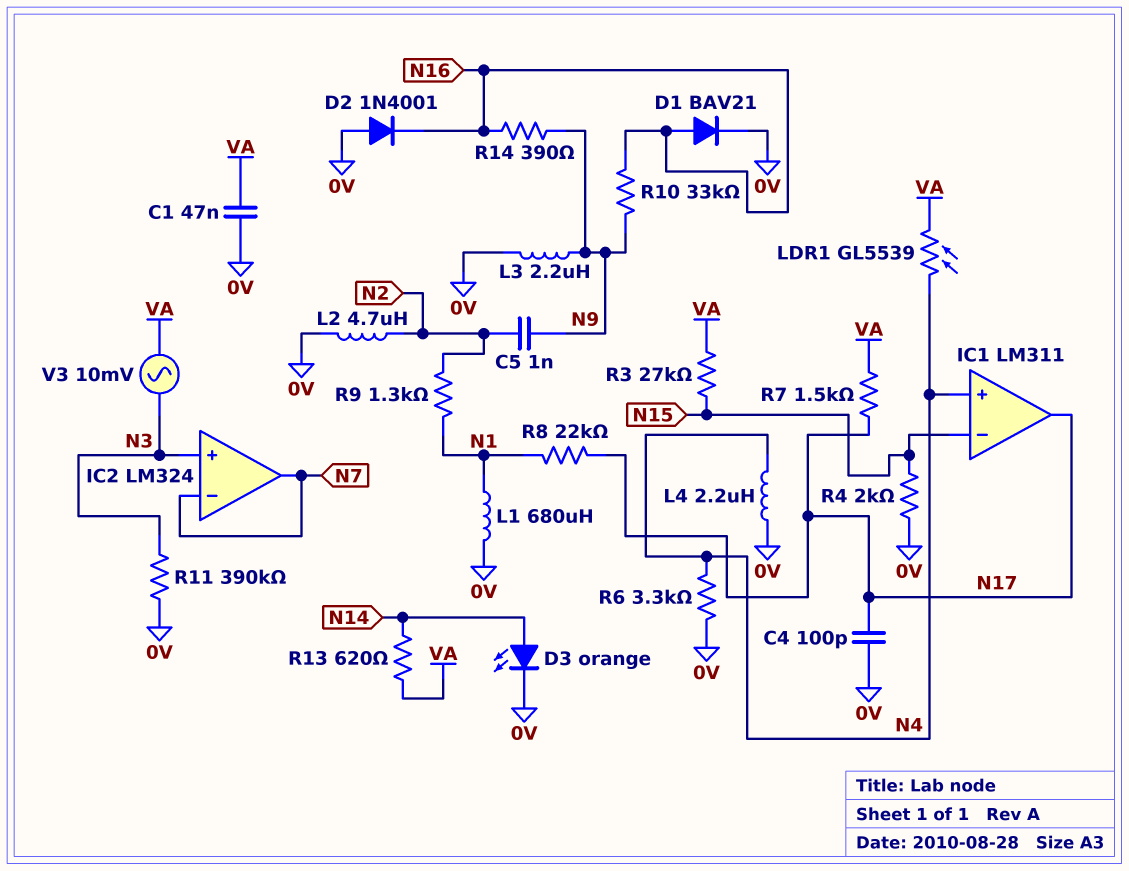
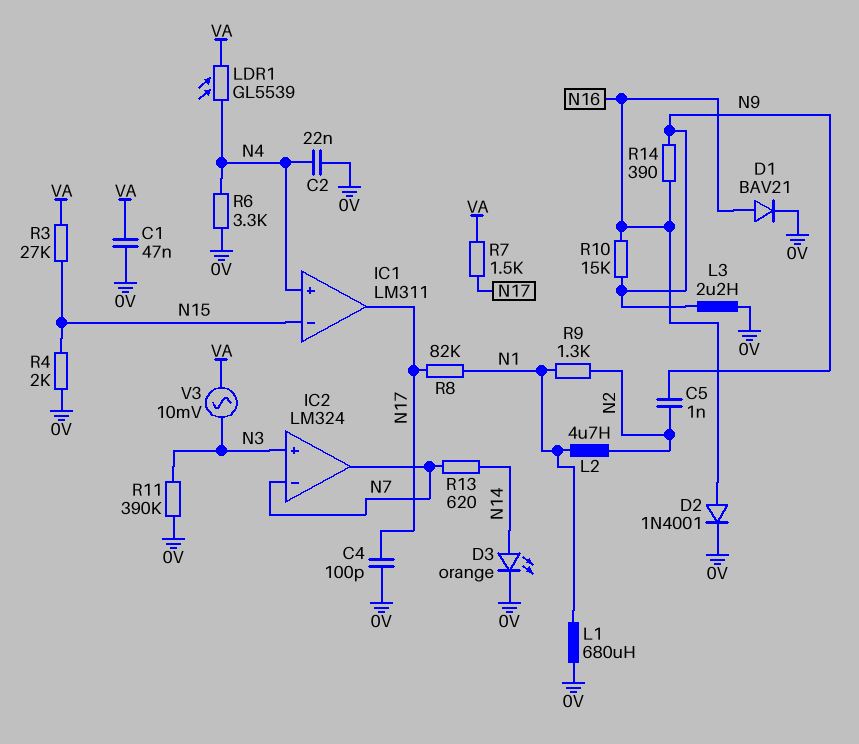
C2: none -> 22nF (0V, N4)
D2: diode 1N4001 (A 0V, K N16) -> diode 1N4001 (A N16, K 0V)
L2: 4.7uH (0V, N2) -> 4.7uH (N1, N2)
L4: 2.2uH (0V, N4) -> none
R8: 22k (N1, N17) -> 82k (N1, N17)
R10: 33k (N9, N16) -> 15k (N9, N16)
R13: 620 (N14, VA) -> 620 (N7, N14)

